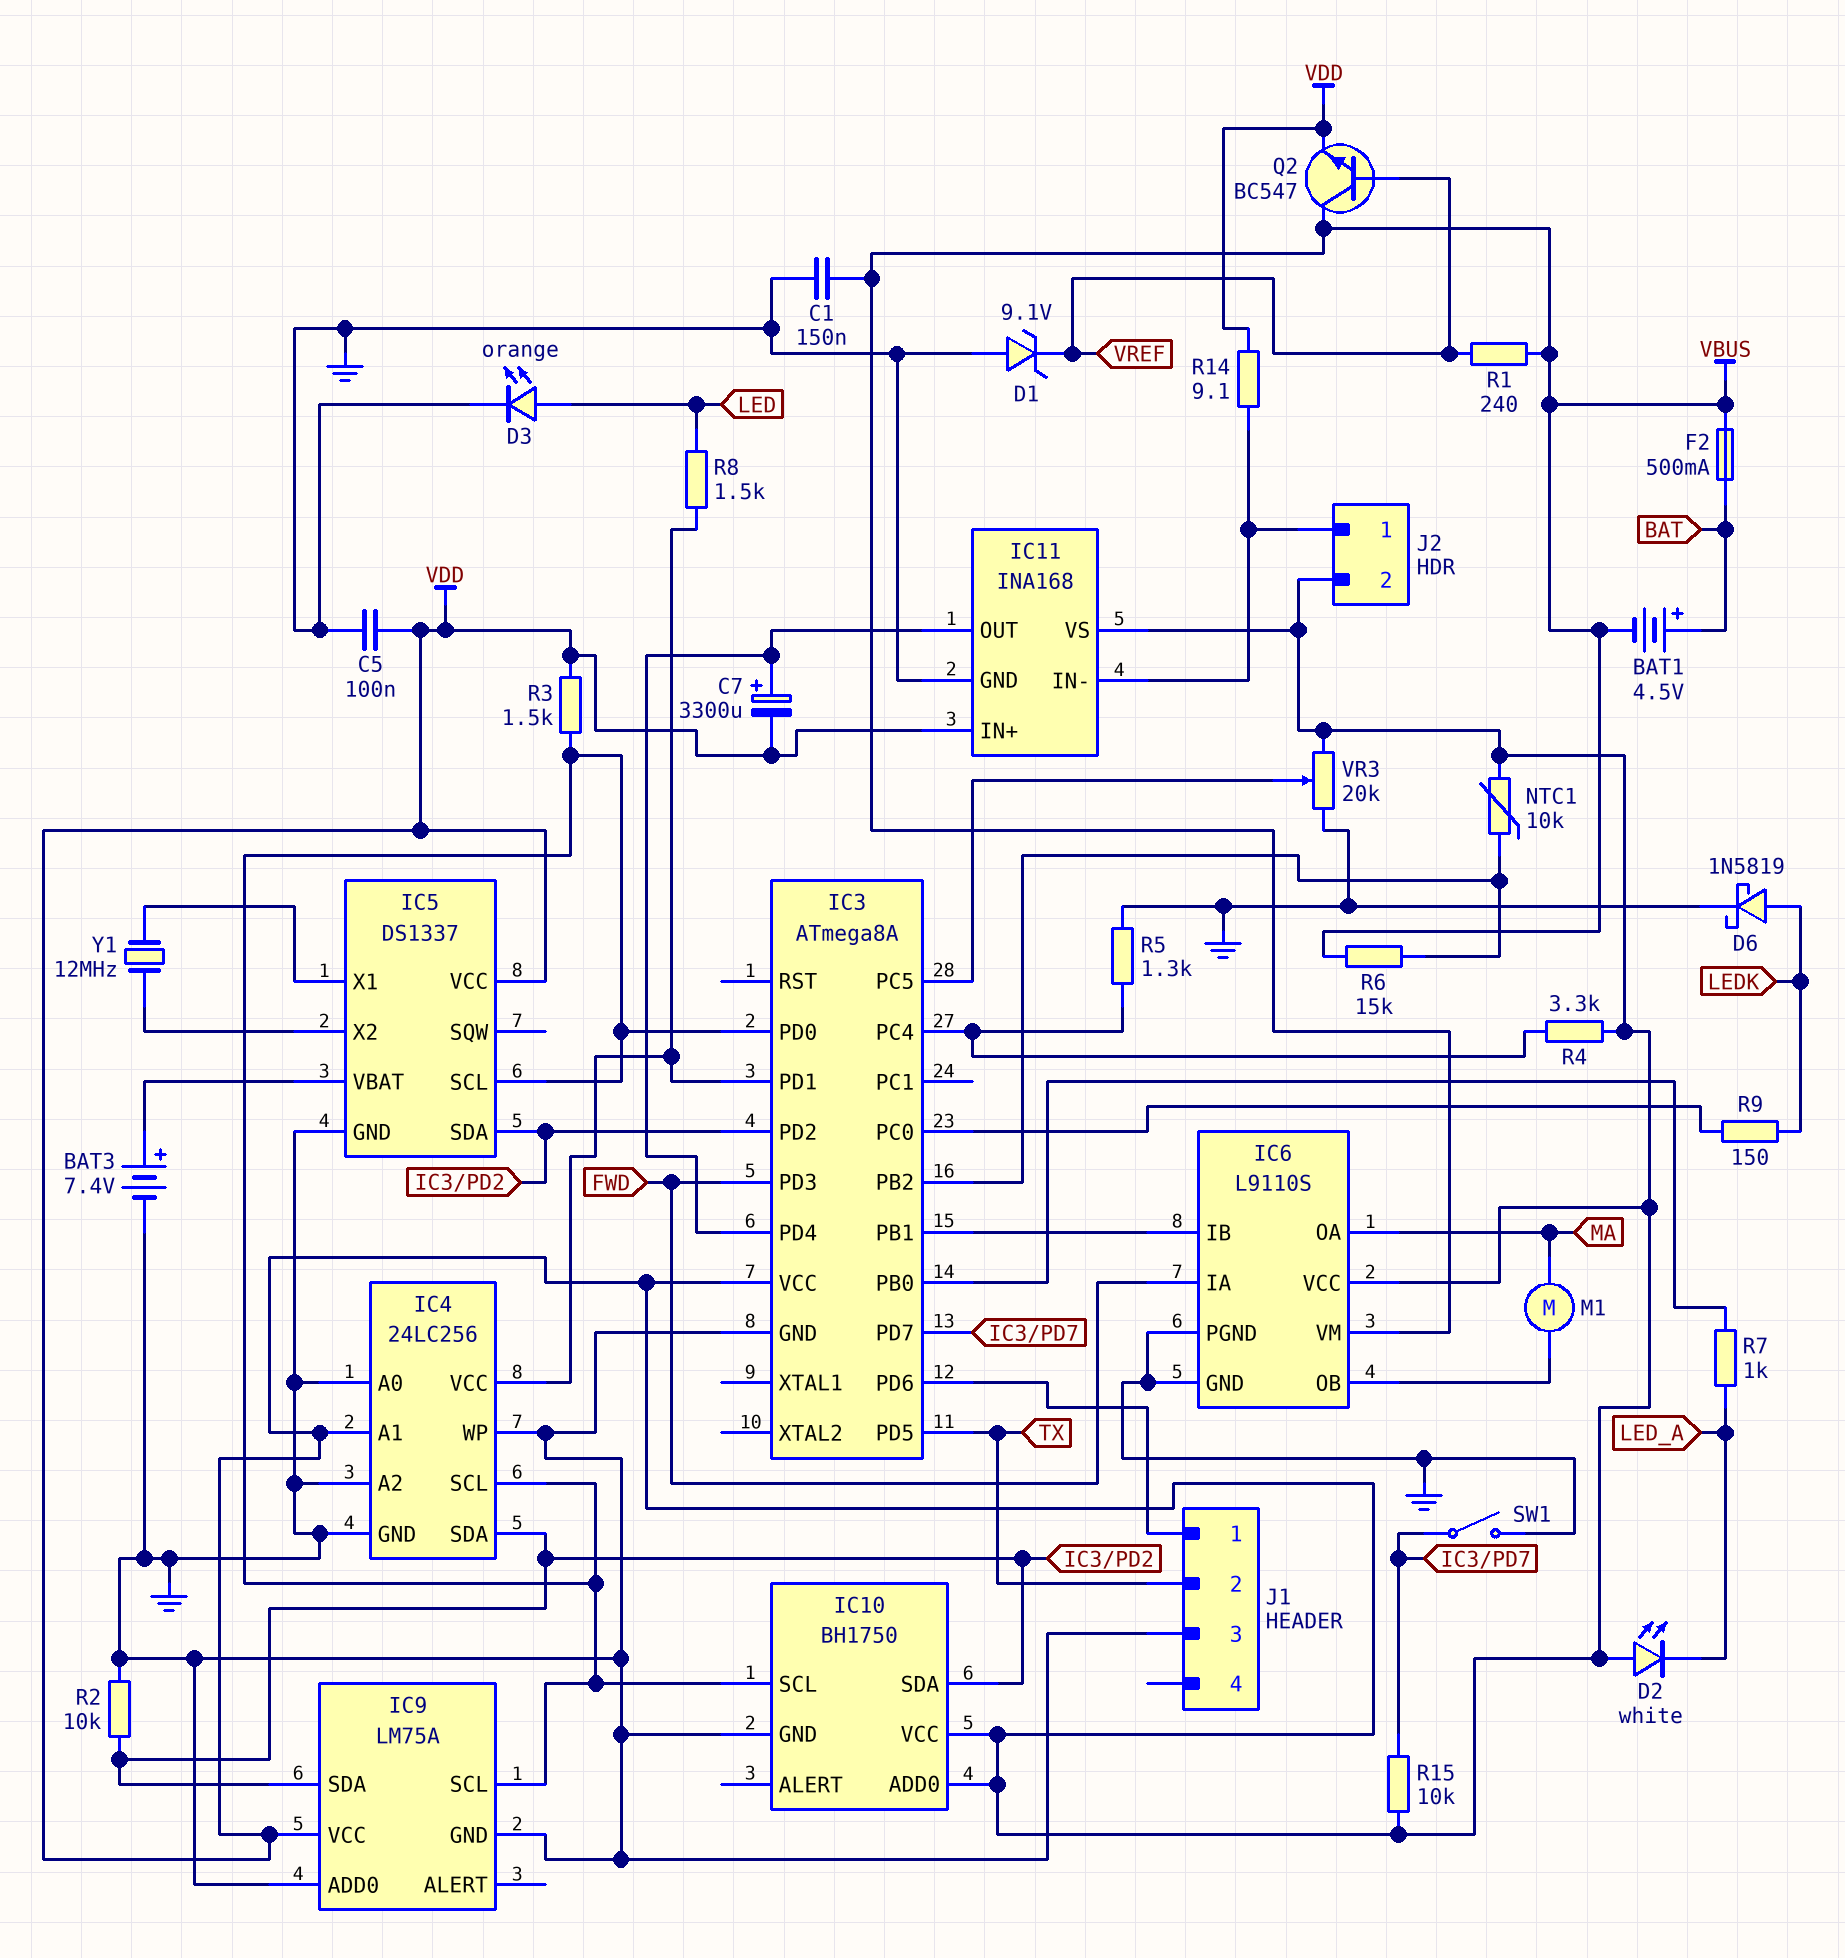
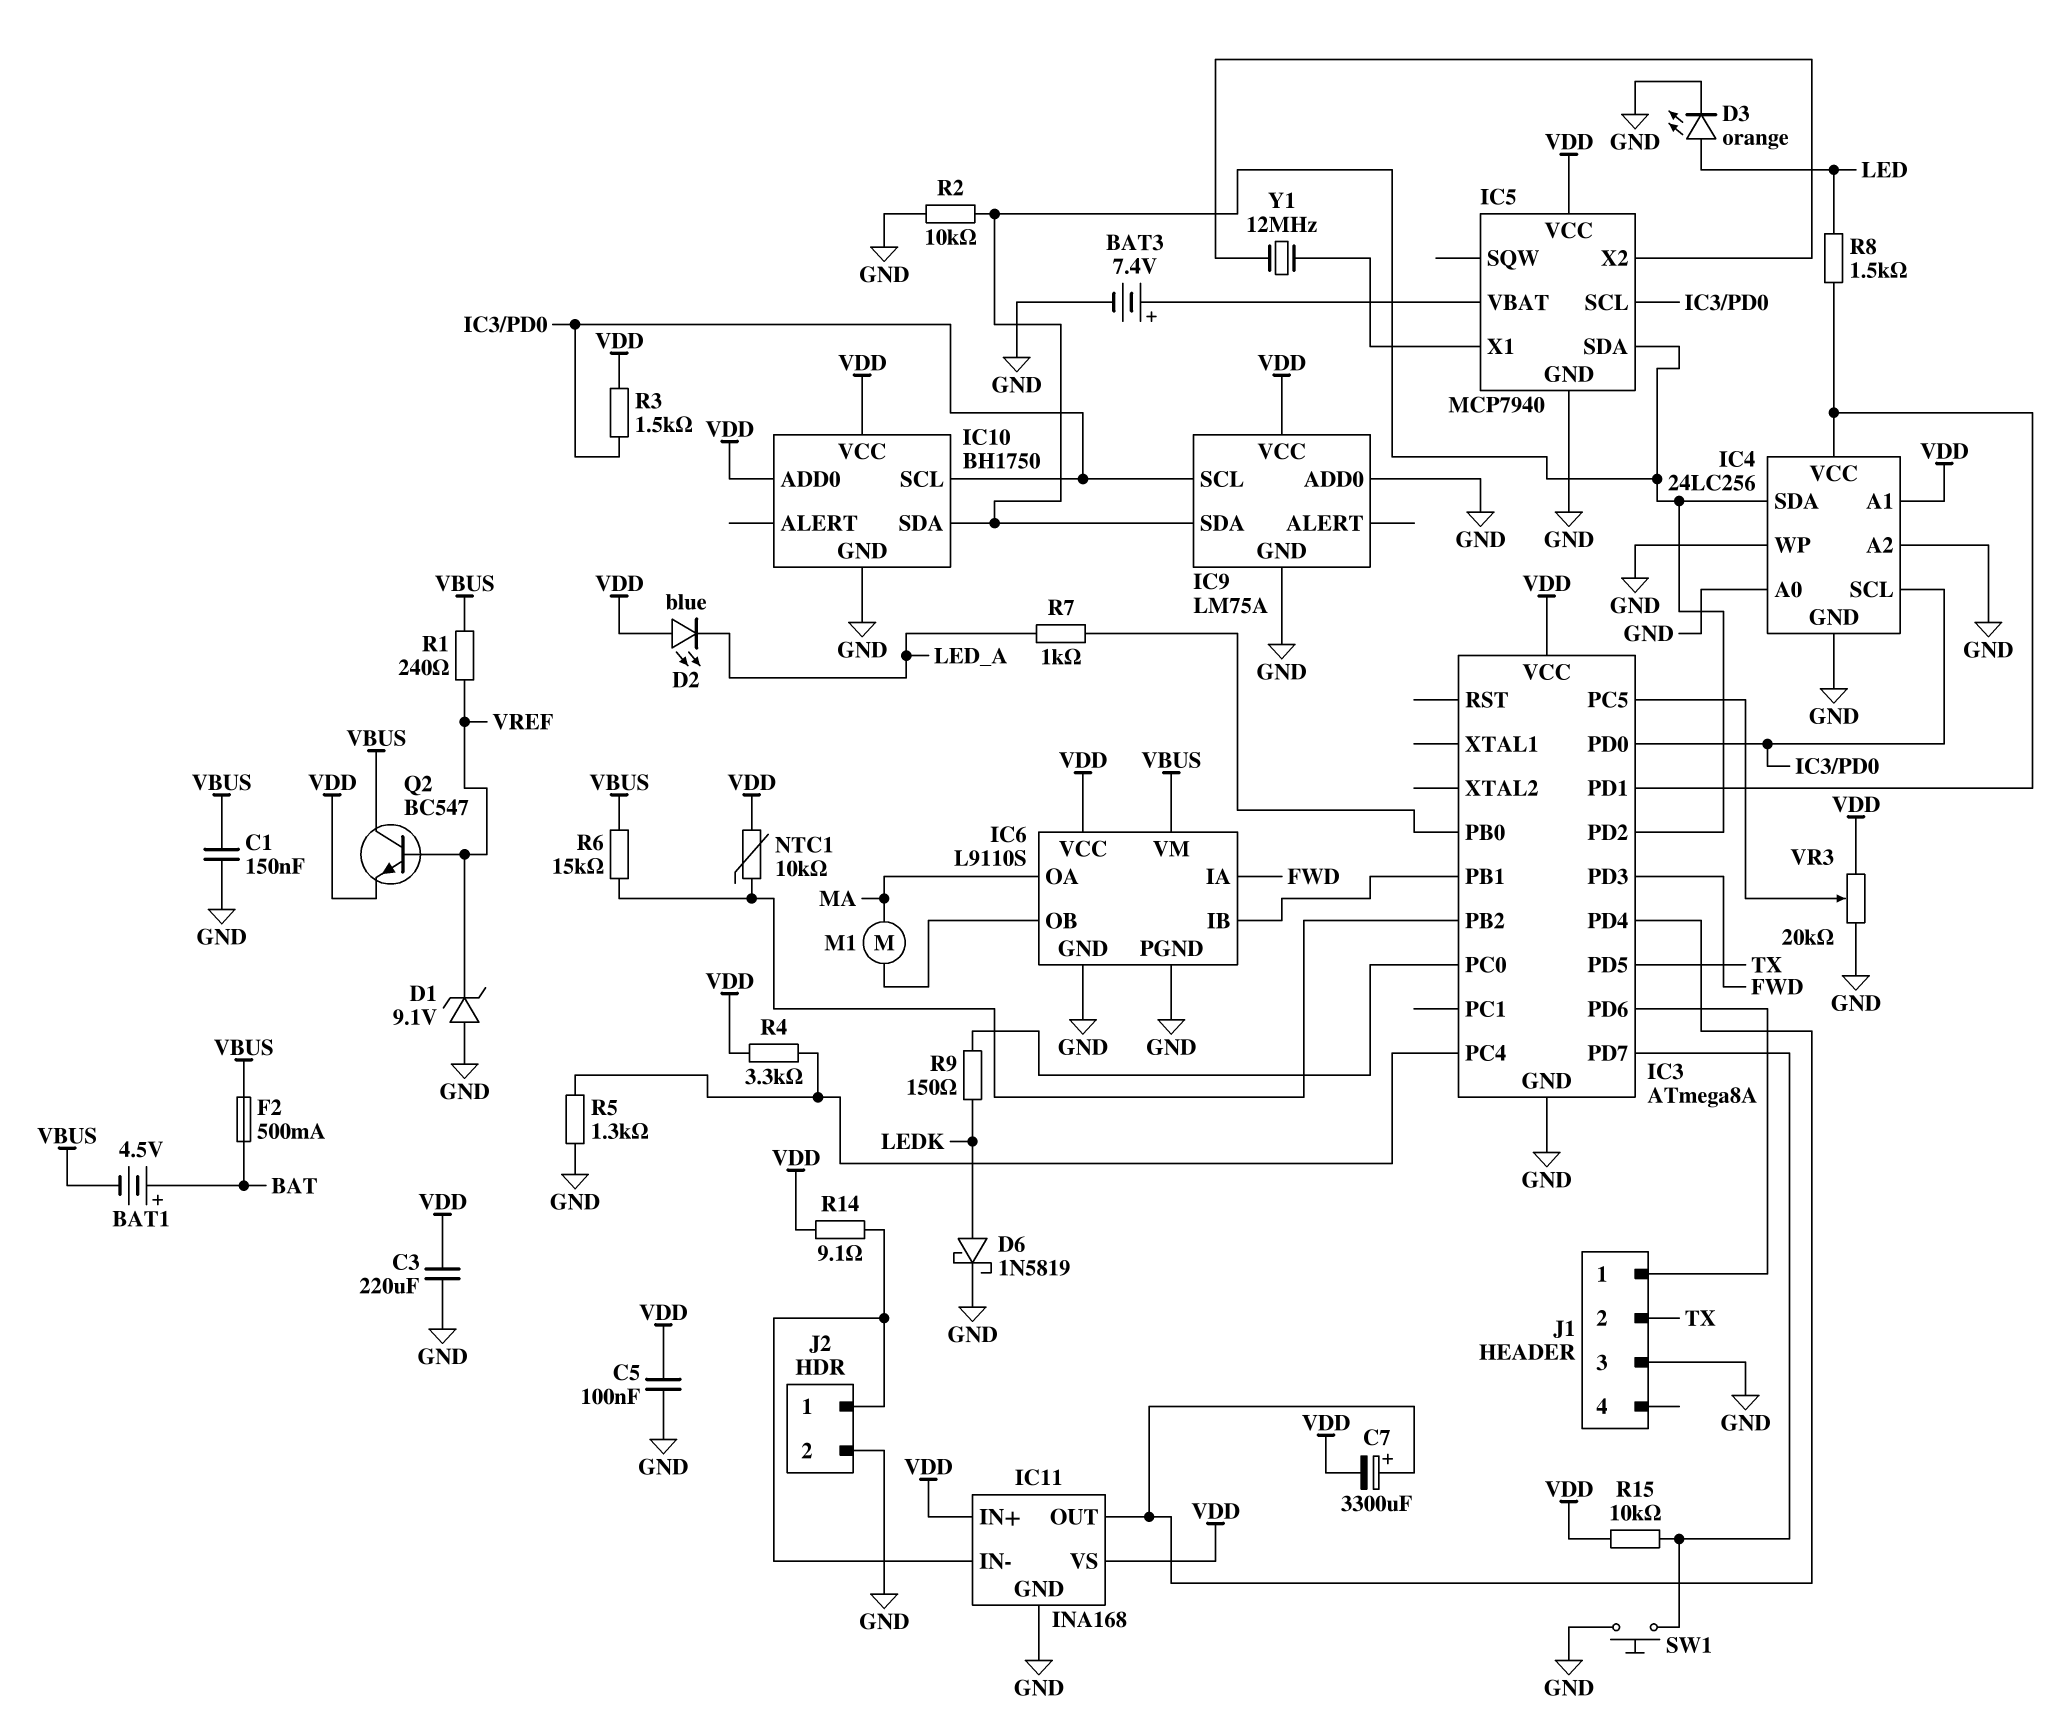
C3: none -> 220uF (GND, VDD)
D2: LED white (A VDD, K LED_A) -> LED blue (A VDD, K LED_A)
IC5: DS1337 -> MCP7940
J2 pin 2: VDD -> GND
SW1: switch (GND, IC3/PD7) -> button (GND, IC3/PD7)

